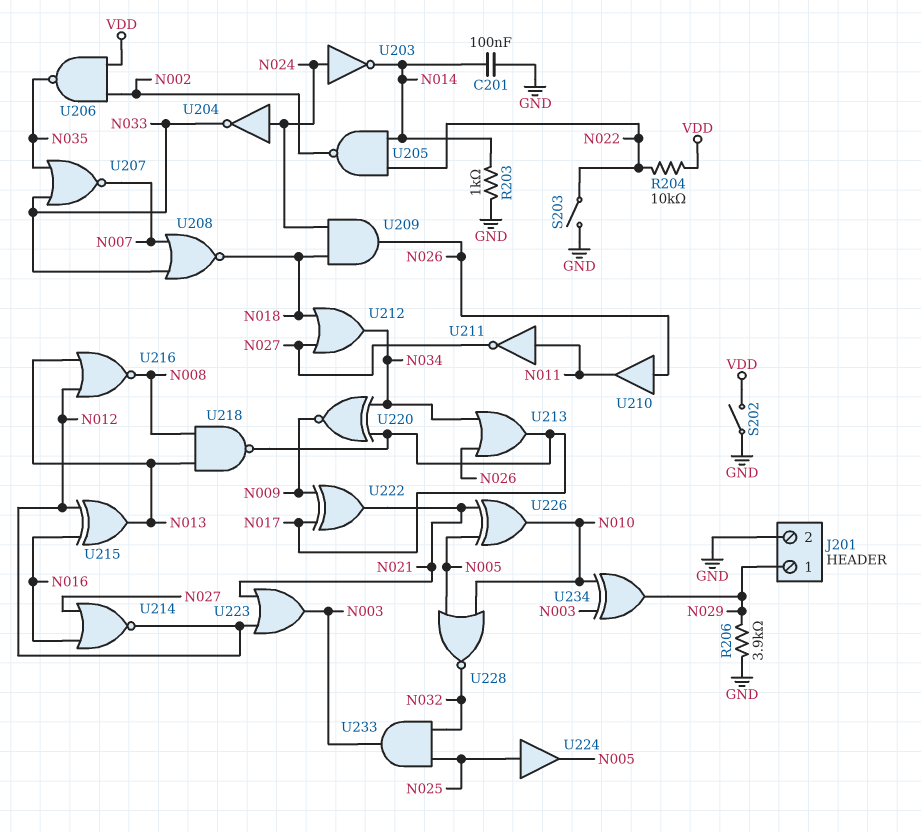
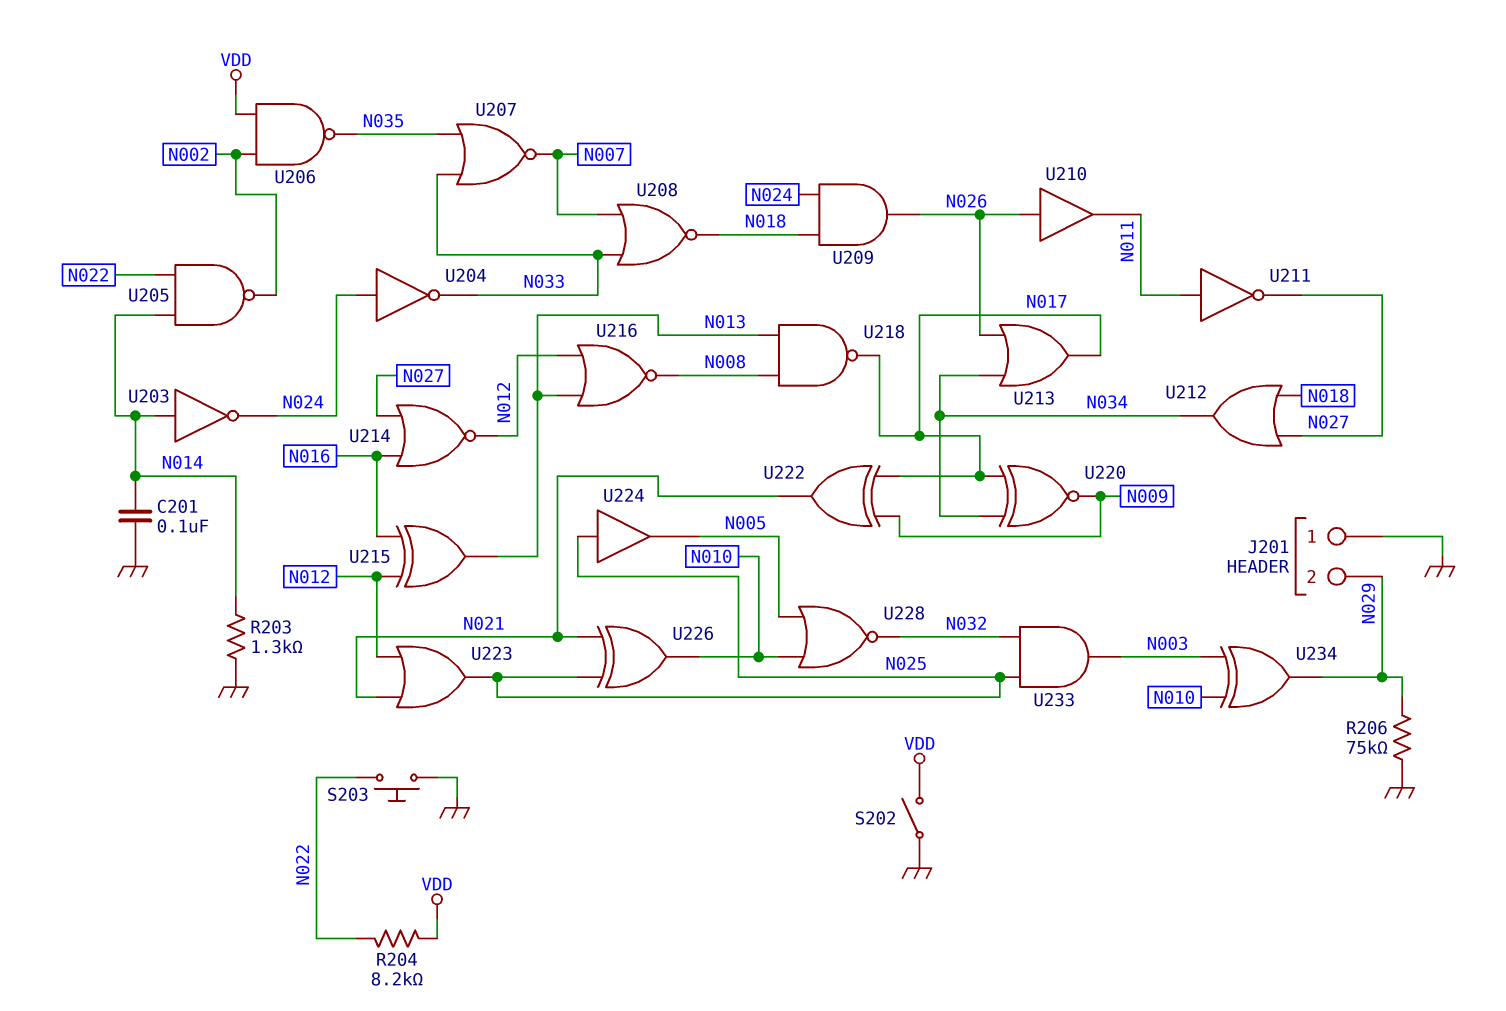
J201 pin 1: N029 -> GND
J201 pin 2: GND -> N029
R203: 1k (GND, N014) -> 1.3k (GND, N014)
R204: 10k (N022, VDD) -> 8.2k (N022, VDD)
R206: 3.9k (GND, N029) -> 75k (GND, N029)
S203: switch (GND, N022) -> button (GND, N022)
U203: NOT (in N024, out N014) -> NOT (in N014, out N024)
U223: OR (in N012, in N021, out N003) -> OR (in N012, in N021, out N025)
U226: XOR (in N005, in N021, out N010) -> XOR (in N021, in N025, out N010)

